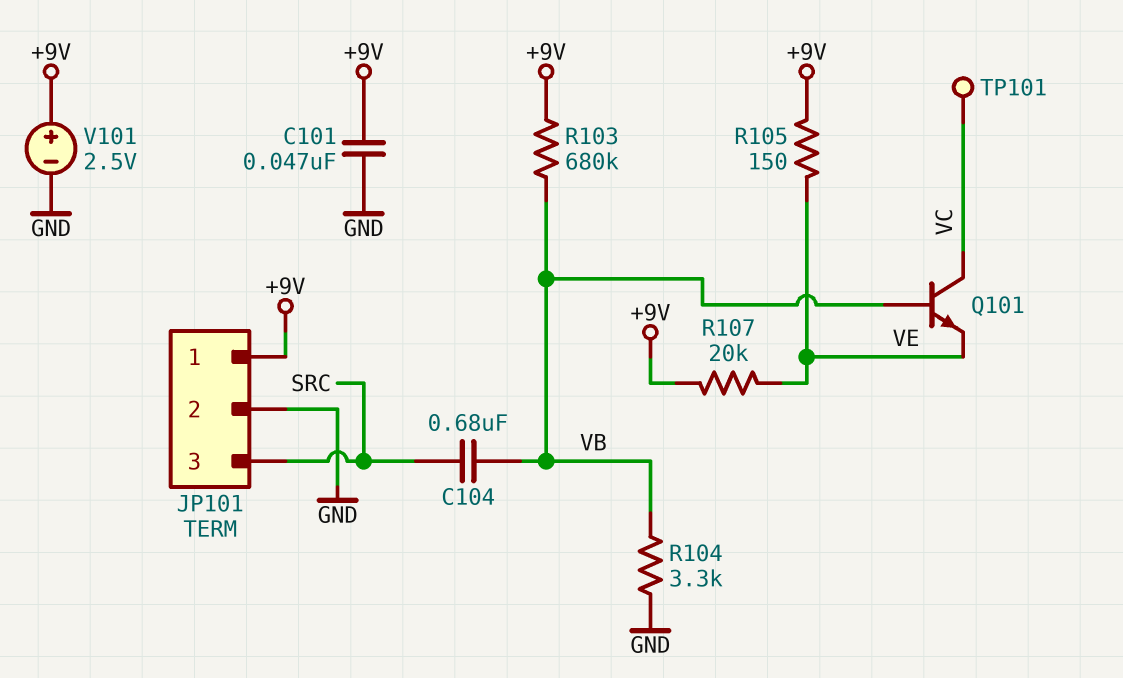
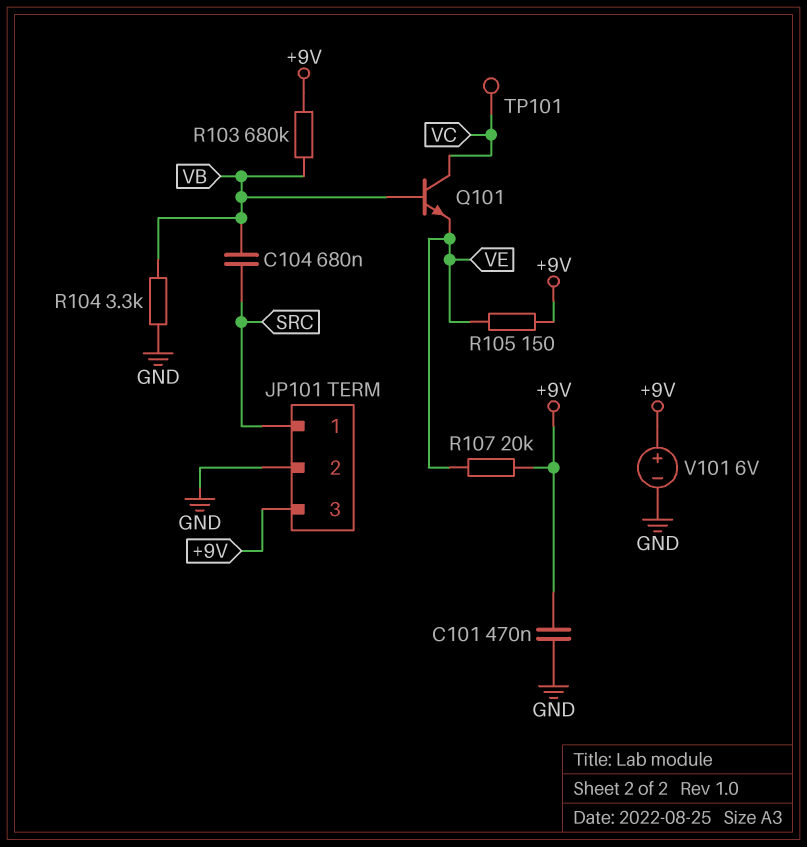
C101: 47nF (+9V, GND) -> 470nF (+9V, GND)
JP101 pin 1: +9V -> SRC
JP101 pin 3: SRC -> +9V
V101: 2.5V (plus +9V, minus GND) -> 6V (plus +9V, minus GND)

